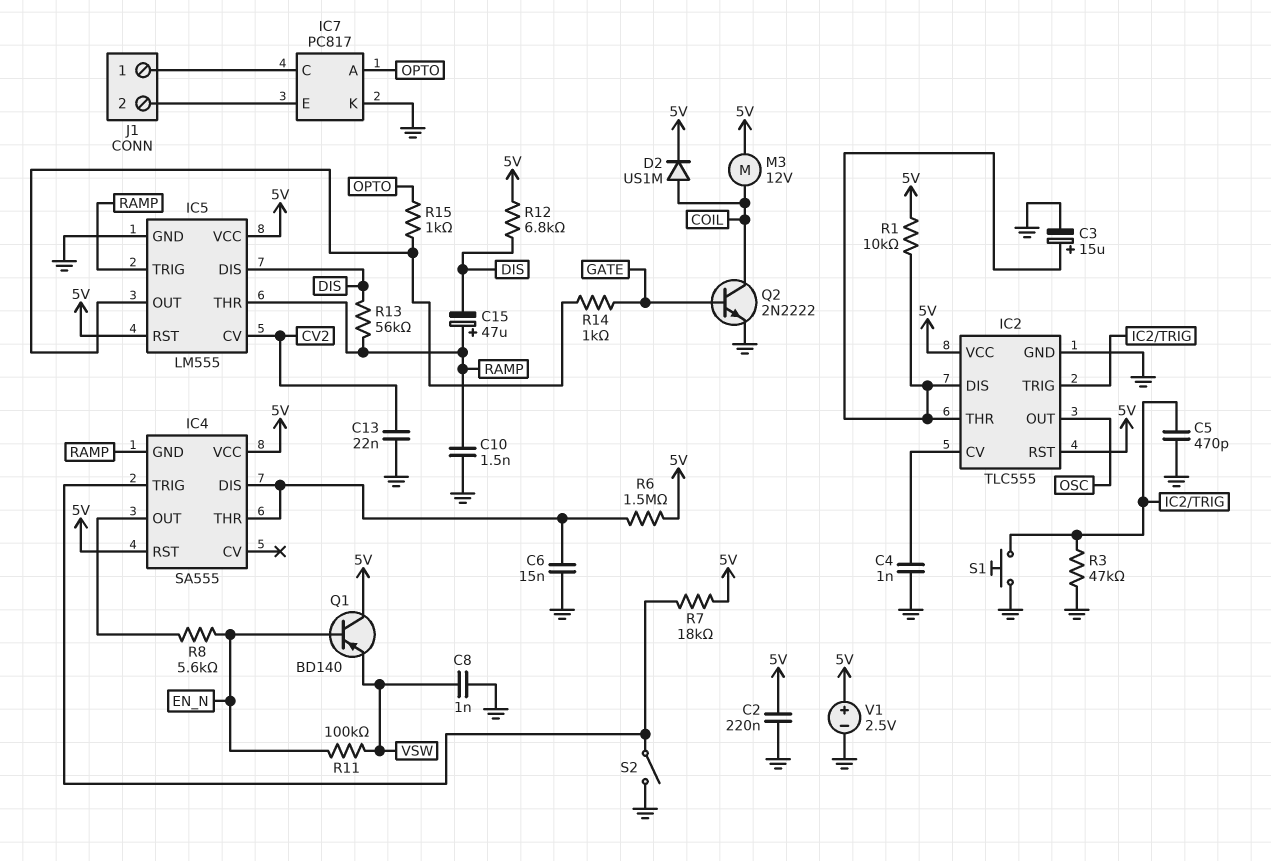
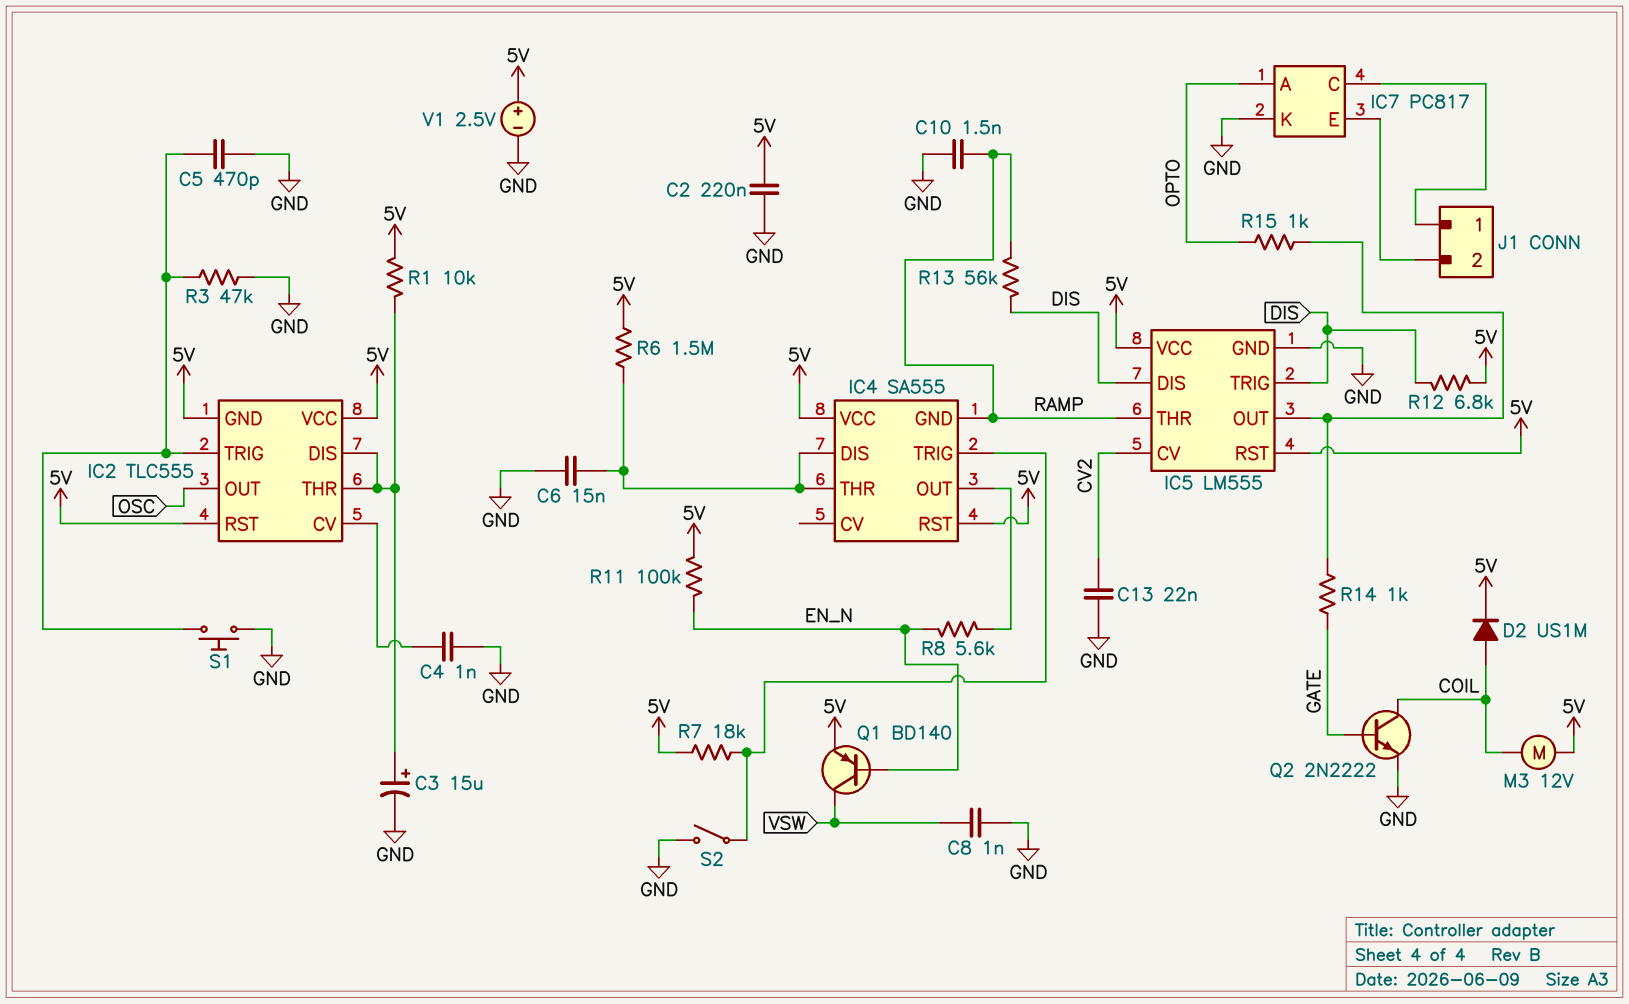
C15: 47uF (plus RAMP, minus DIS) -> none
IC2 pin GND: GND -> 5V
IC5 pin TRIG: RAMP -> DIS
Q1: PNP BD140 (B EN_N, C 5V, E VSW) -> PNP BD140 (B EN_N, C VSW, E 5V)
R11: 100k (EN_N, VSW) -> 100k (5V, EN_N)

